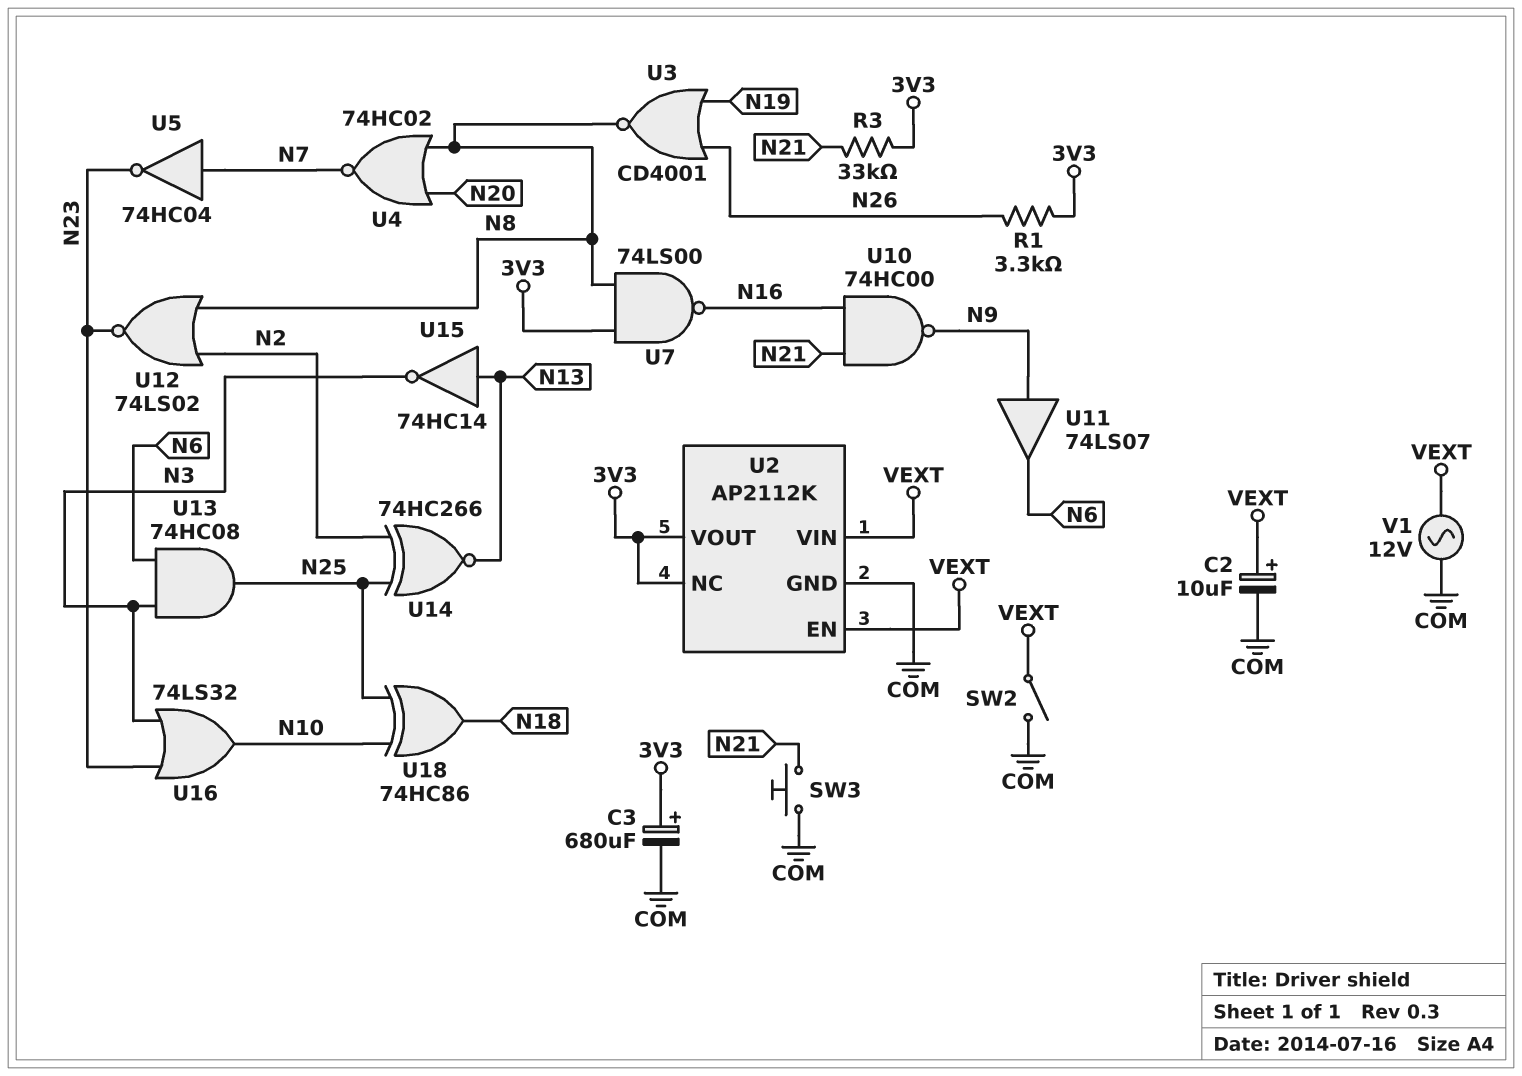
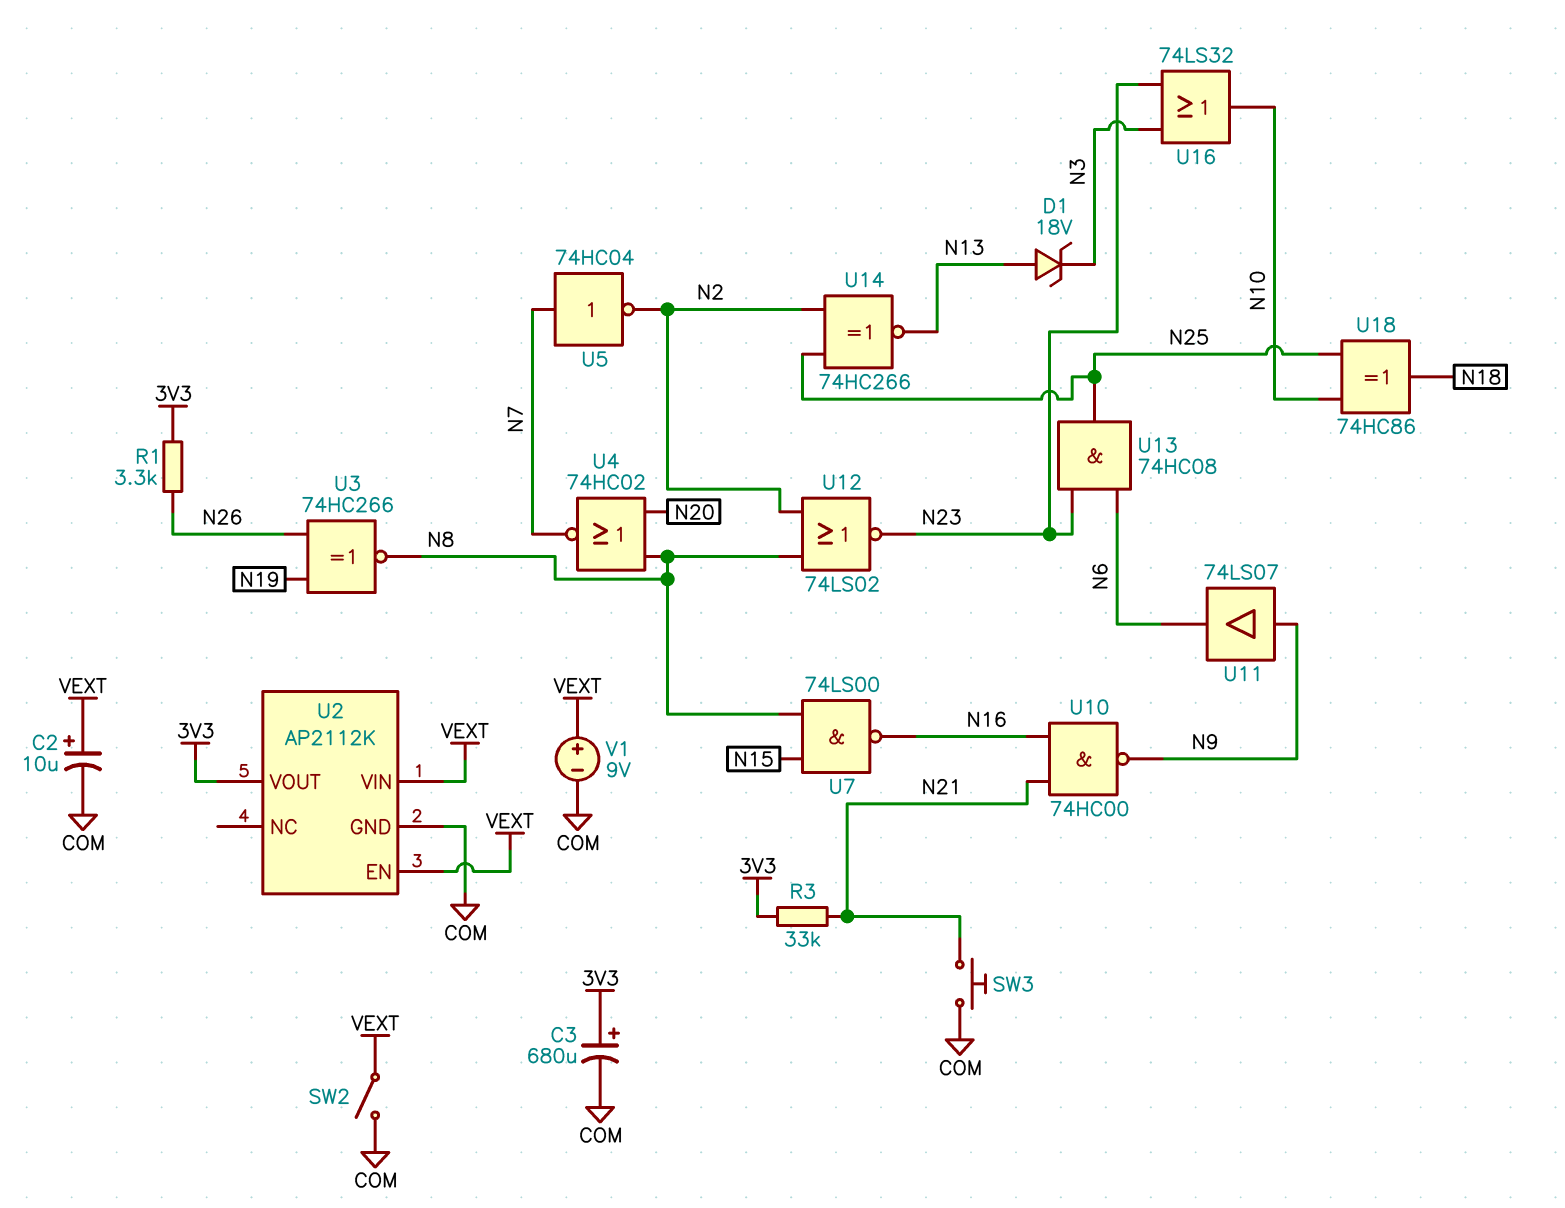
D1: none -> zener 18V (A N13, K N3)
U2 pin NC: 3V3 -> none
U3: NOR CD4001 (in N19, in N26, out N8) -> XNOR 74HC266 (in N19, in N26, out N8)
U5: NOT 74HC04 (in N7, out N23) -> NOT 74HC04 (in N7, out N2)
U7: NAND 74LS00 (in 3V3, in N8, out N16) -> NAND 74LS00 (in N8, in N15, out N16)
U13: AND 74HC08 (in N3, in N6, out N25) -> AND 74HC08 (in N6, in N23, out N25)
U15: NOT 74HC14 (in N13, out N3) -> none
V1: AC 12V (COM, VEXT) -> 9V (plus VEXT, minus COM)

